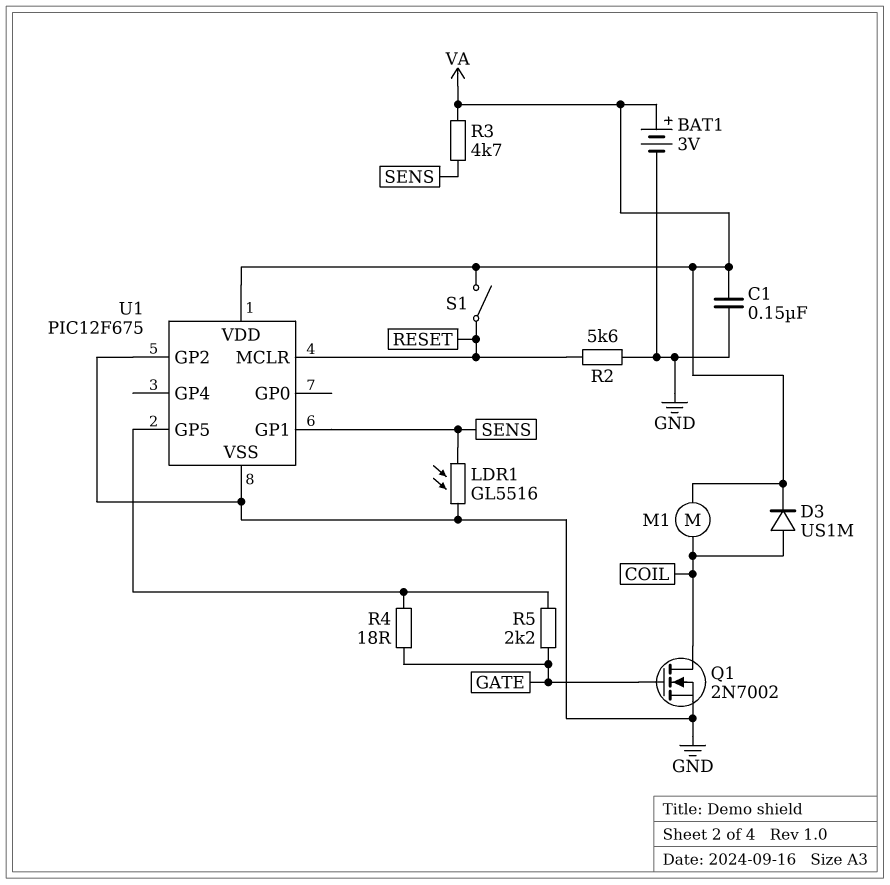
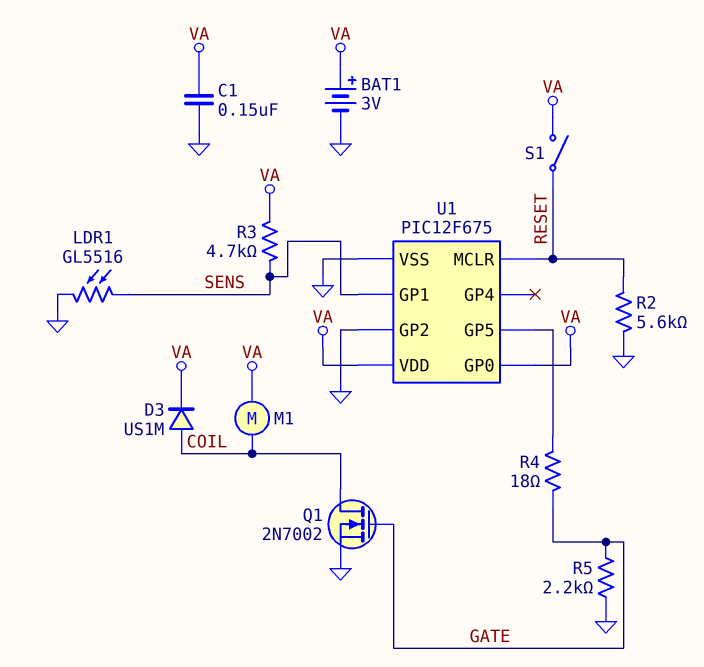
R5: 2.2k (GATE, U1/GP5) -> 2.2k (GATE, GND)
U1 pin GP0: none -> VA

